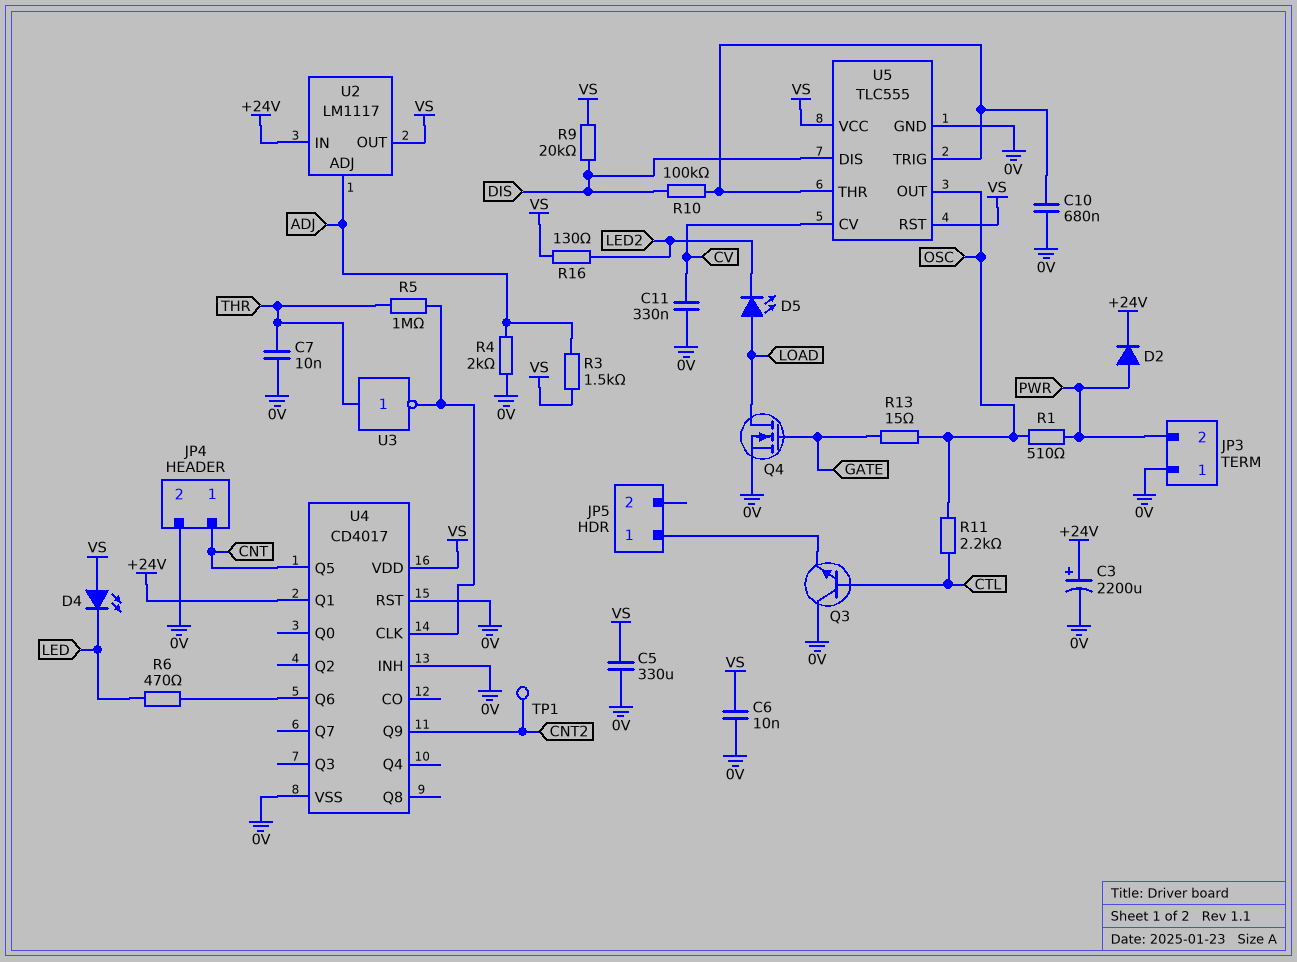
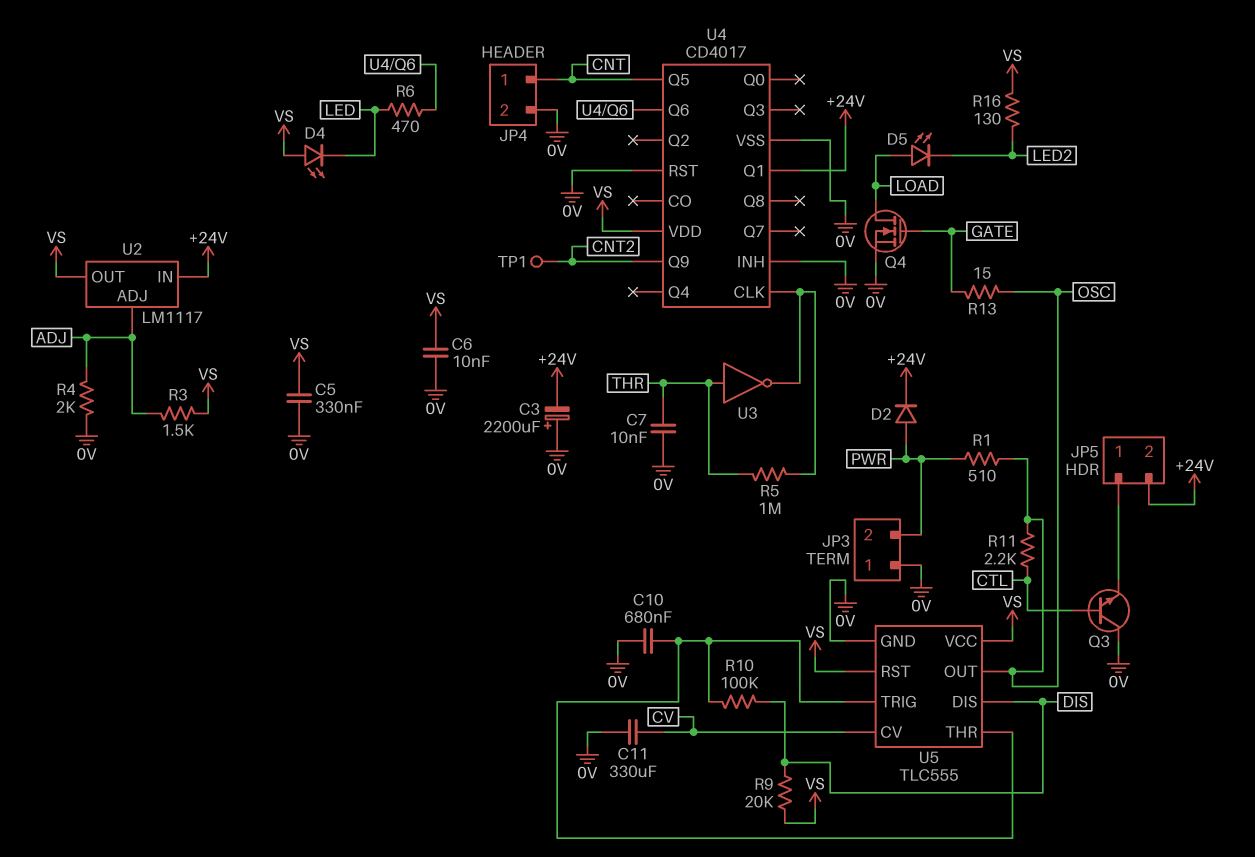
C3: 2200uF (plus +24V, minus 0V) -> 2200uF (plus 0V, minus +24V)
C5: 330uF (0V, VS) -> 330nF (0V, VS)
C11: 330nF (0V, CV) -> 330uF (0V, CV)
JP5 pin 2: none -> +24V

